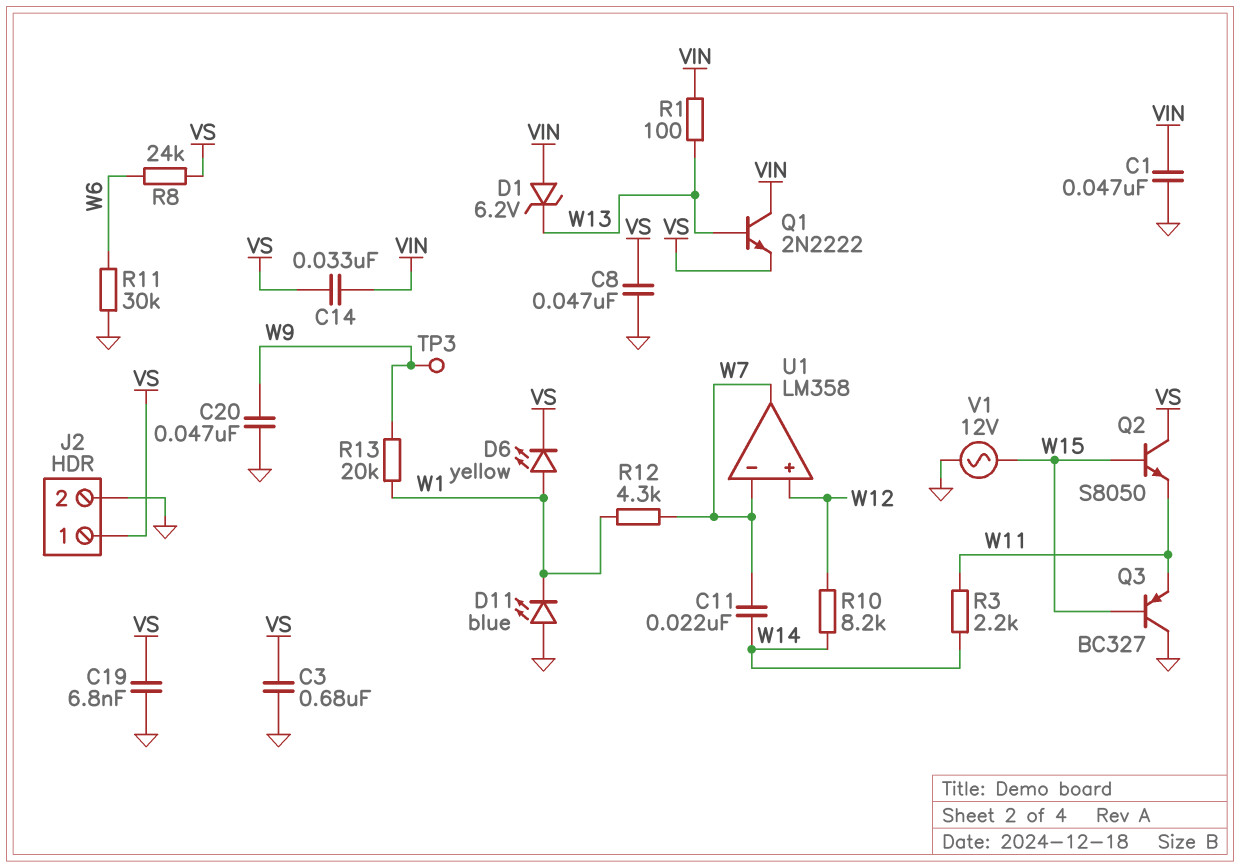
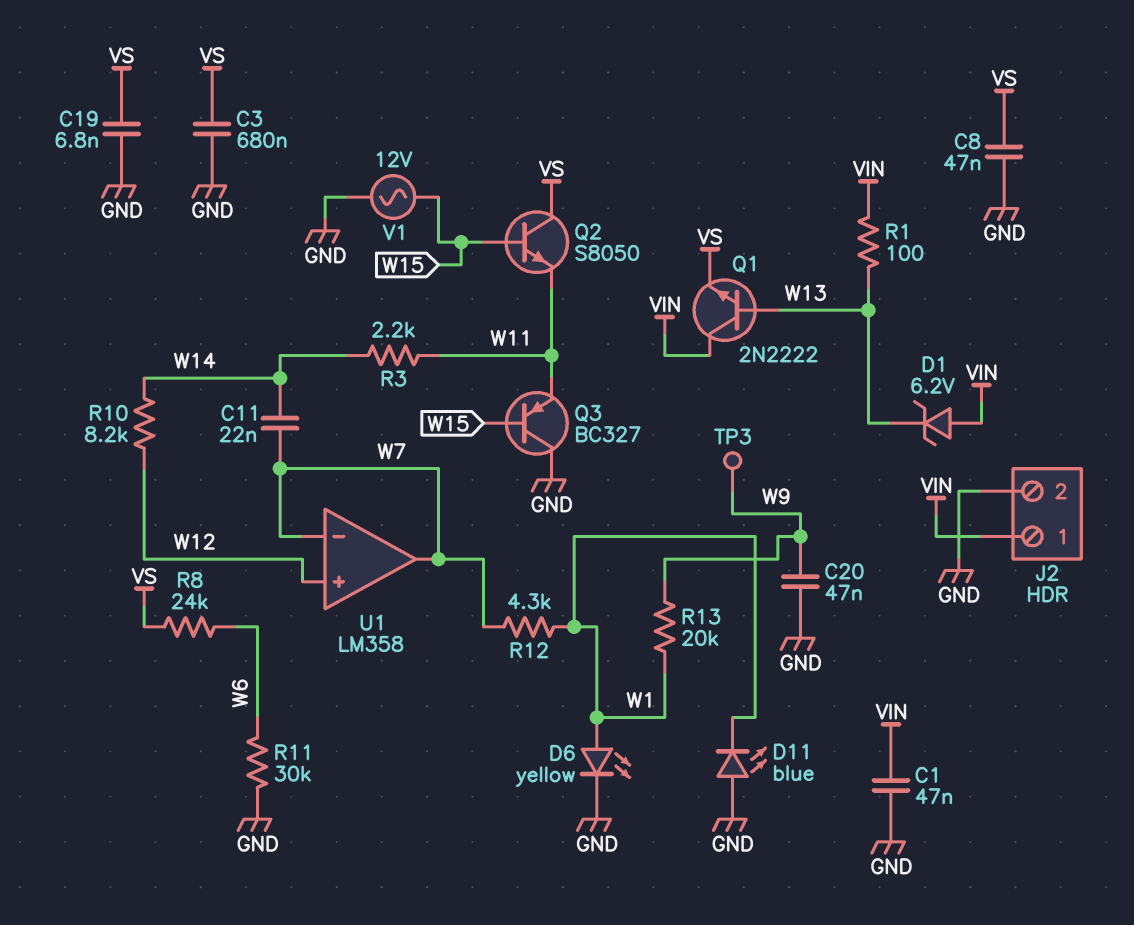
C14: 33nF (VIN, VS) -> none
D6: LED yellow (A W1, K VS) -> LED yellow (A W1, K GND)
J2 pin 1: VS -> VIN

